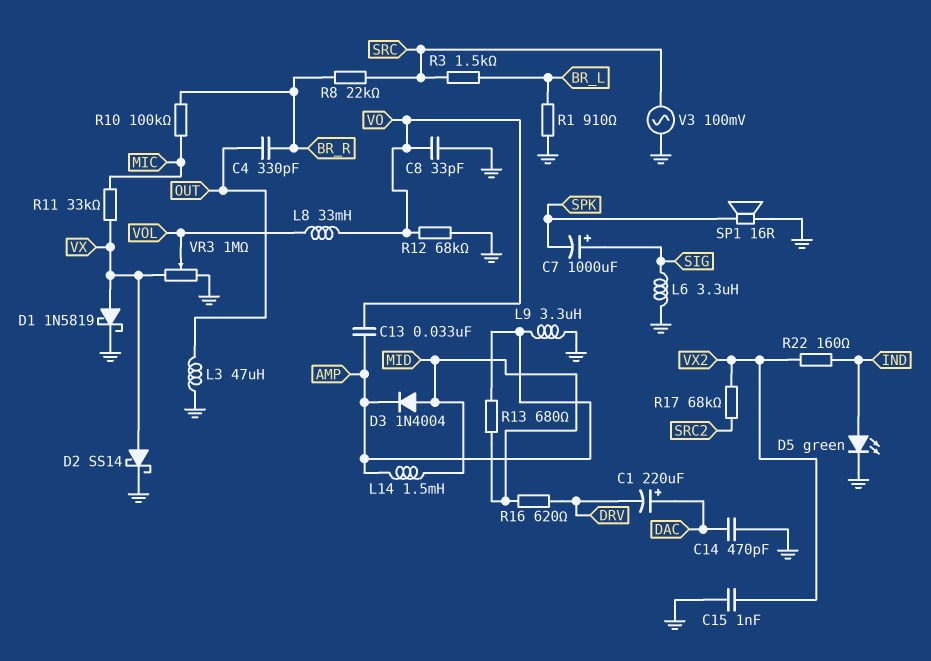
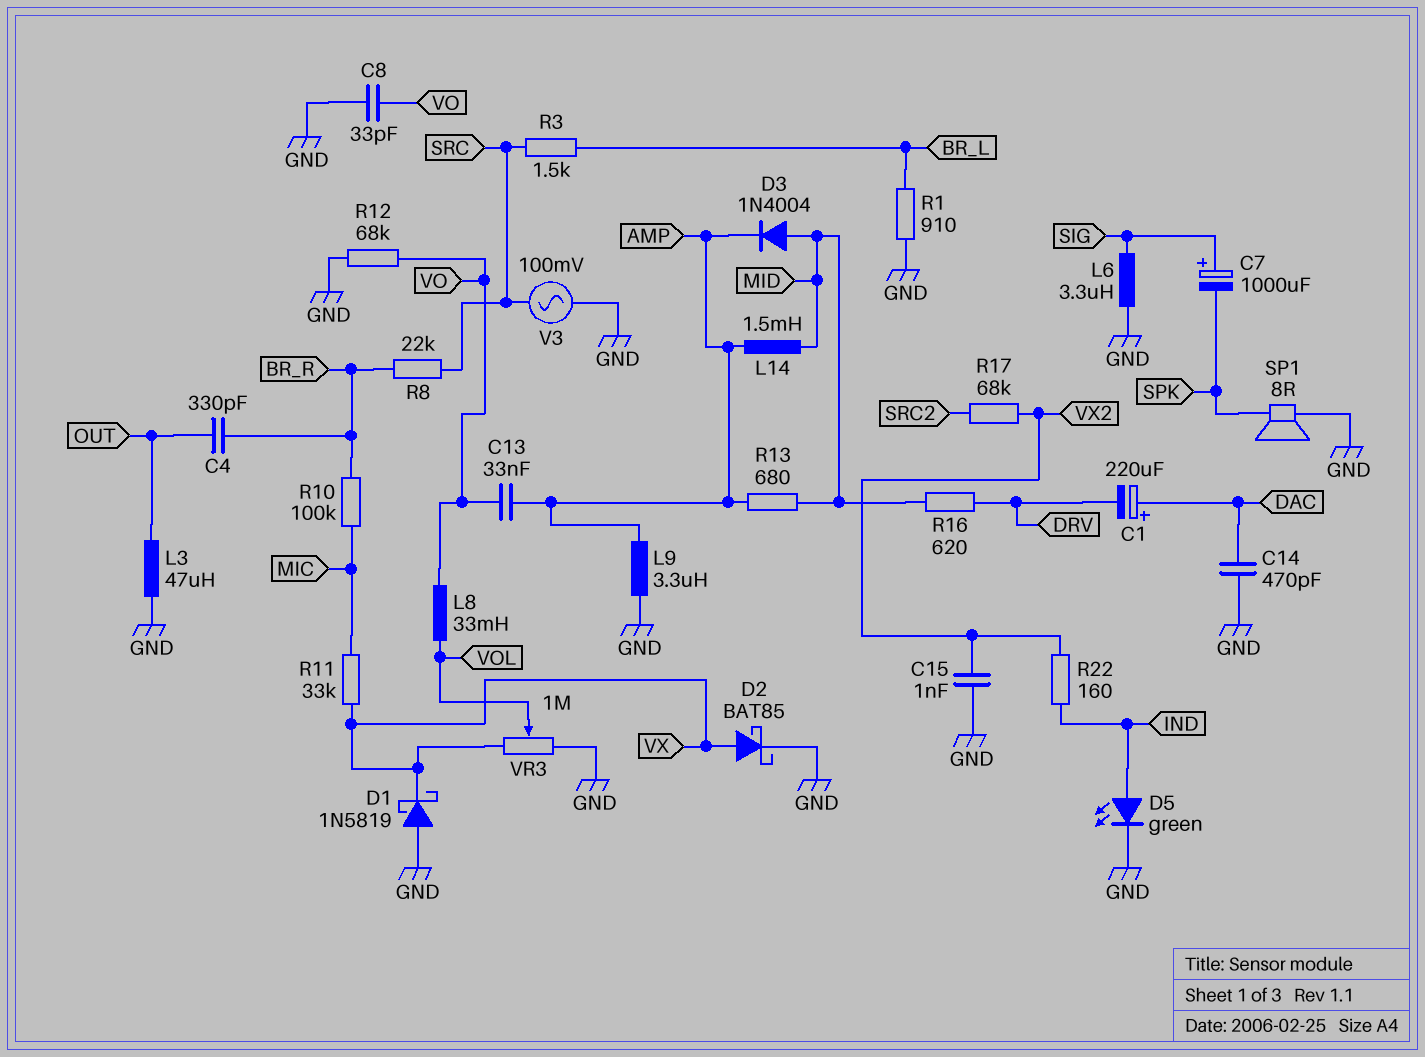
D1: schottky 1N5819 (A VX, K GND) -> schottky 1N5819 (A GND, K VX)
D2: schottky SS14 (A VX, K GND) -> schottky BAT85 (A VX, K GND)
SP1: speaker 16R (GND, SPK) -> speaker 8R (GND, SPK)

